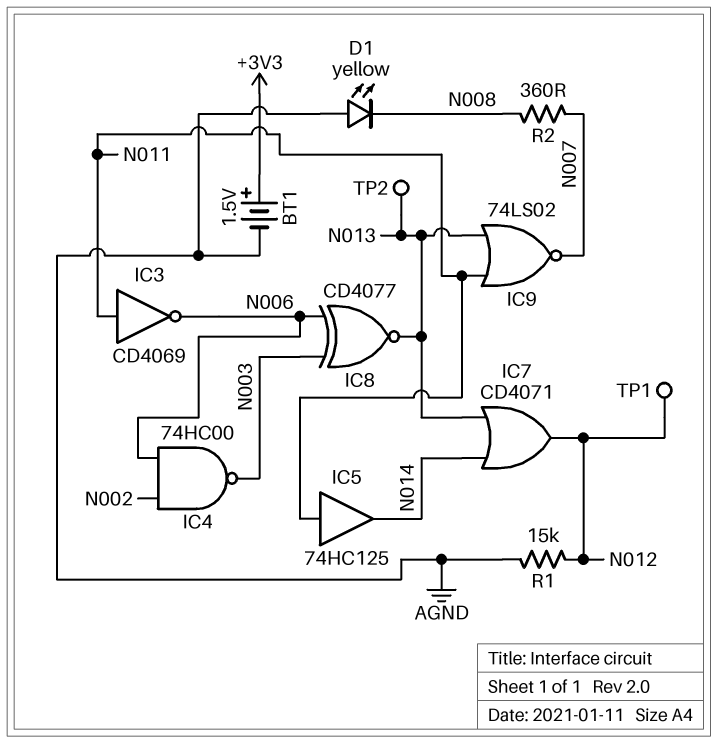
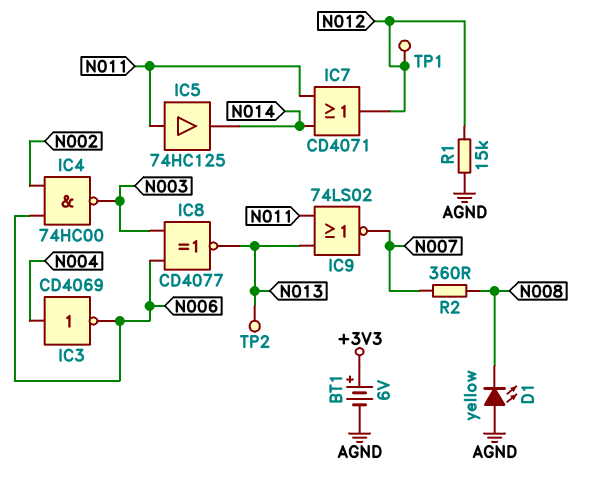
BT1: 1.5V (plus +3V3, minus AGND) -> 6V (plus +3V3, minus AGND)
IC3: NOT CD4069 (in N011, out N006) -> NOT CD4069 (in N004, out N006)
IC7: OR CD4071 (in N013, in N014, out N012) -> OR CD4071 (in N011, in N014, out N012)

